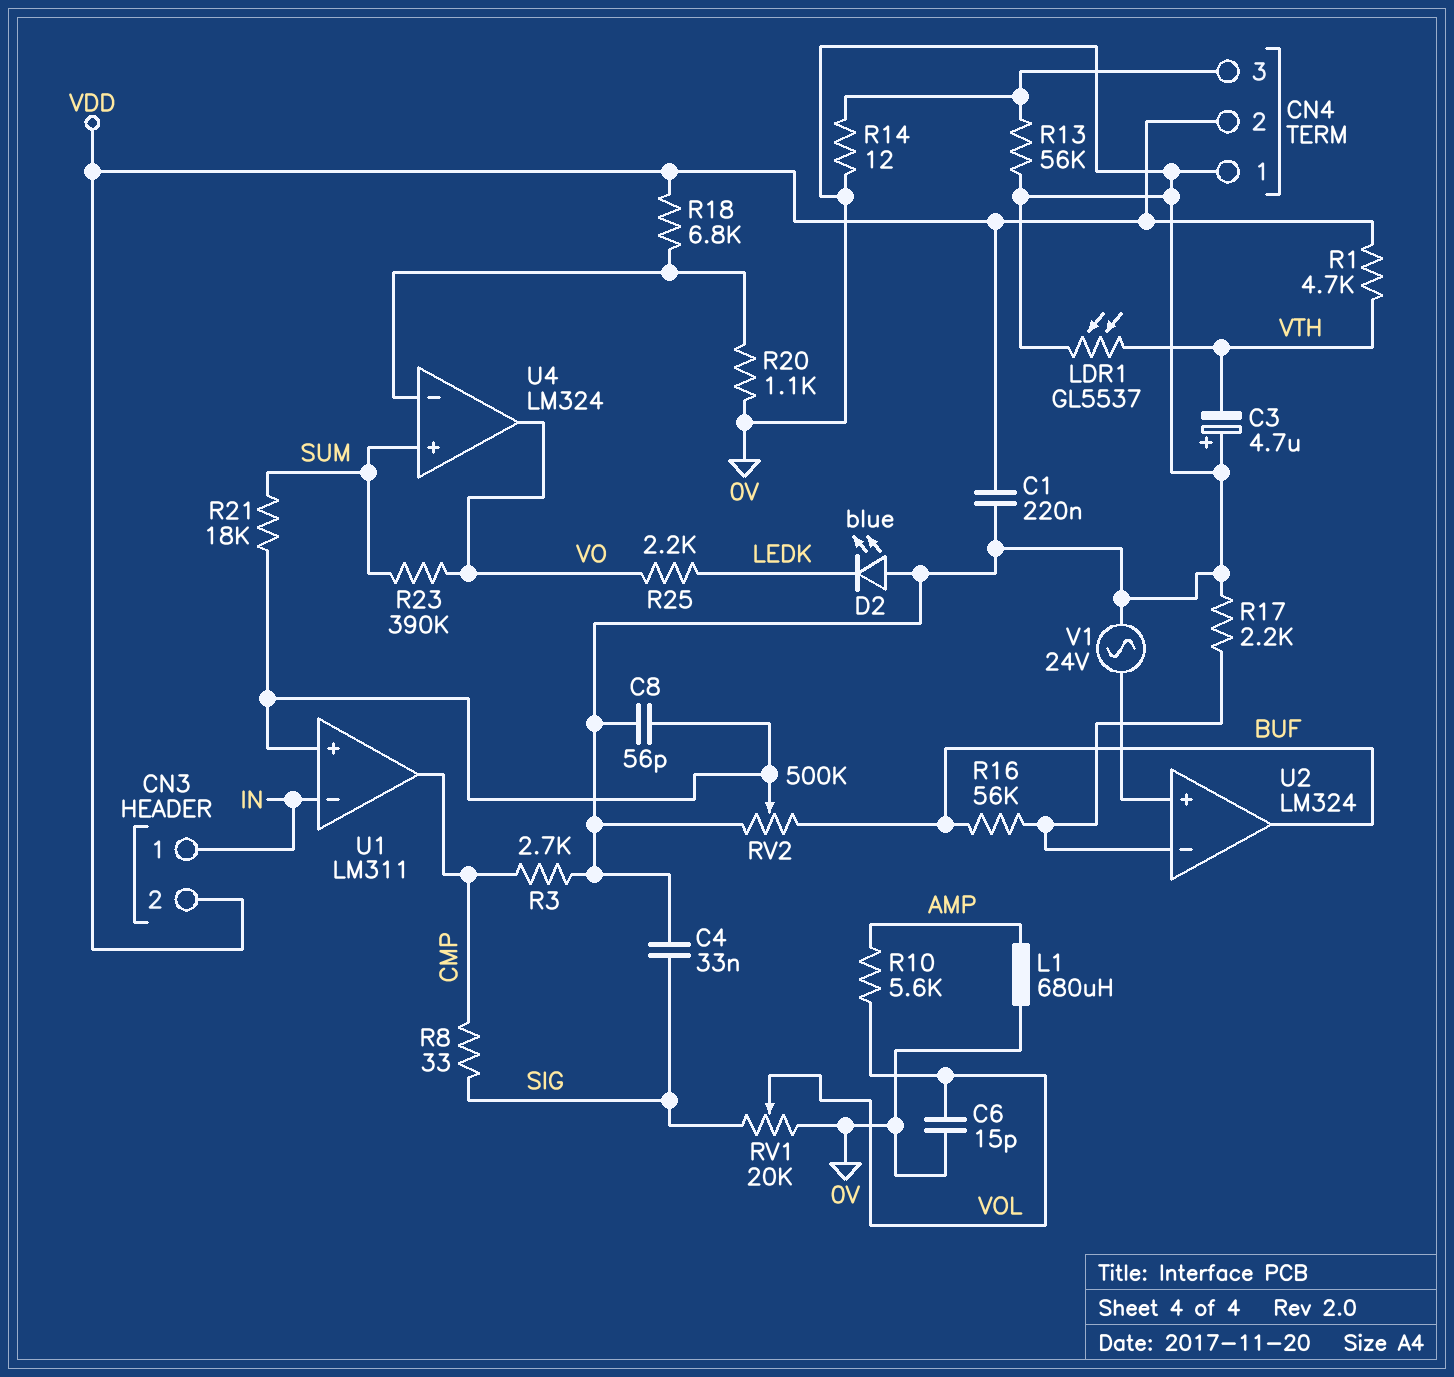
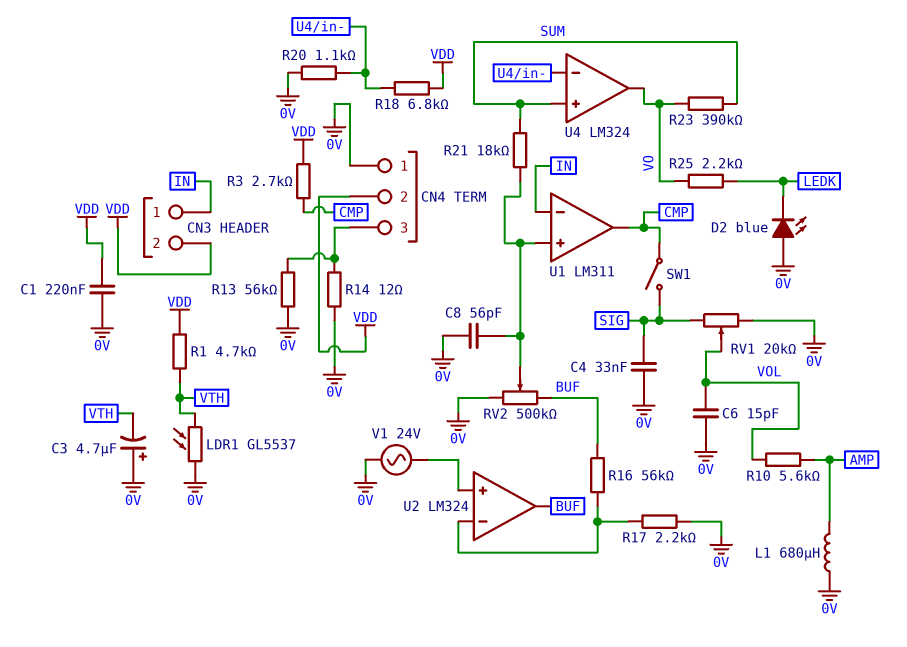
R3: 2.7k (0V, CMP) -> 2.7k (CMP, VDD)
R8: 33 (CMP, SIG) -> none
SW1: none -> switch (CMP, SIG)

